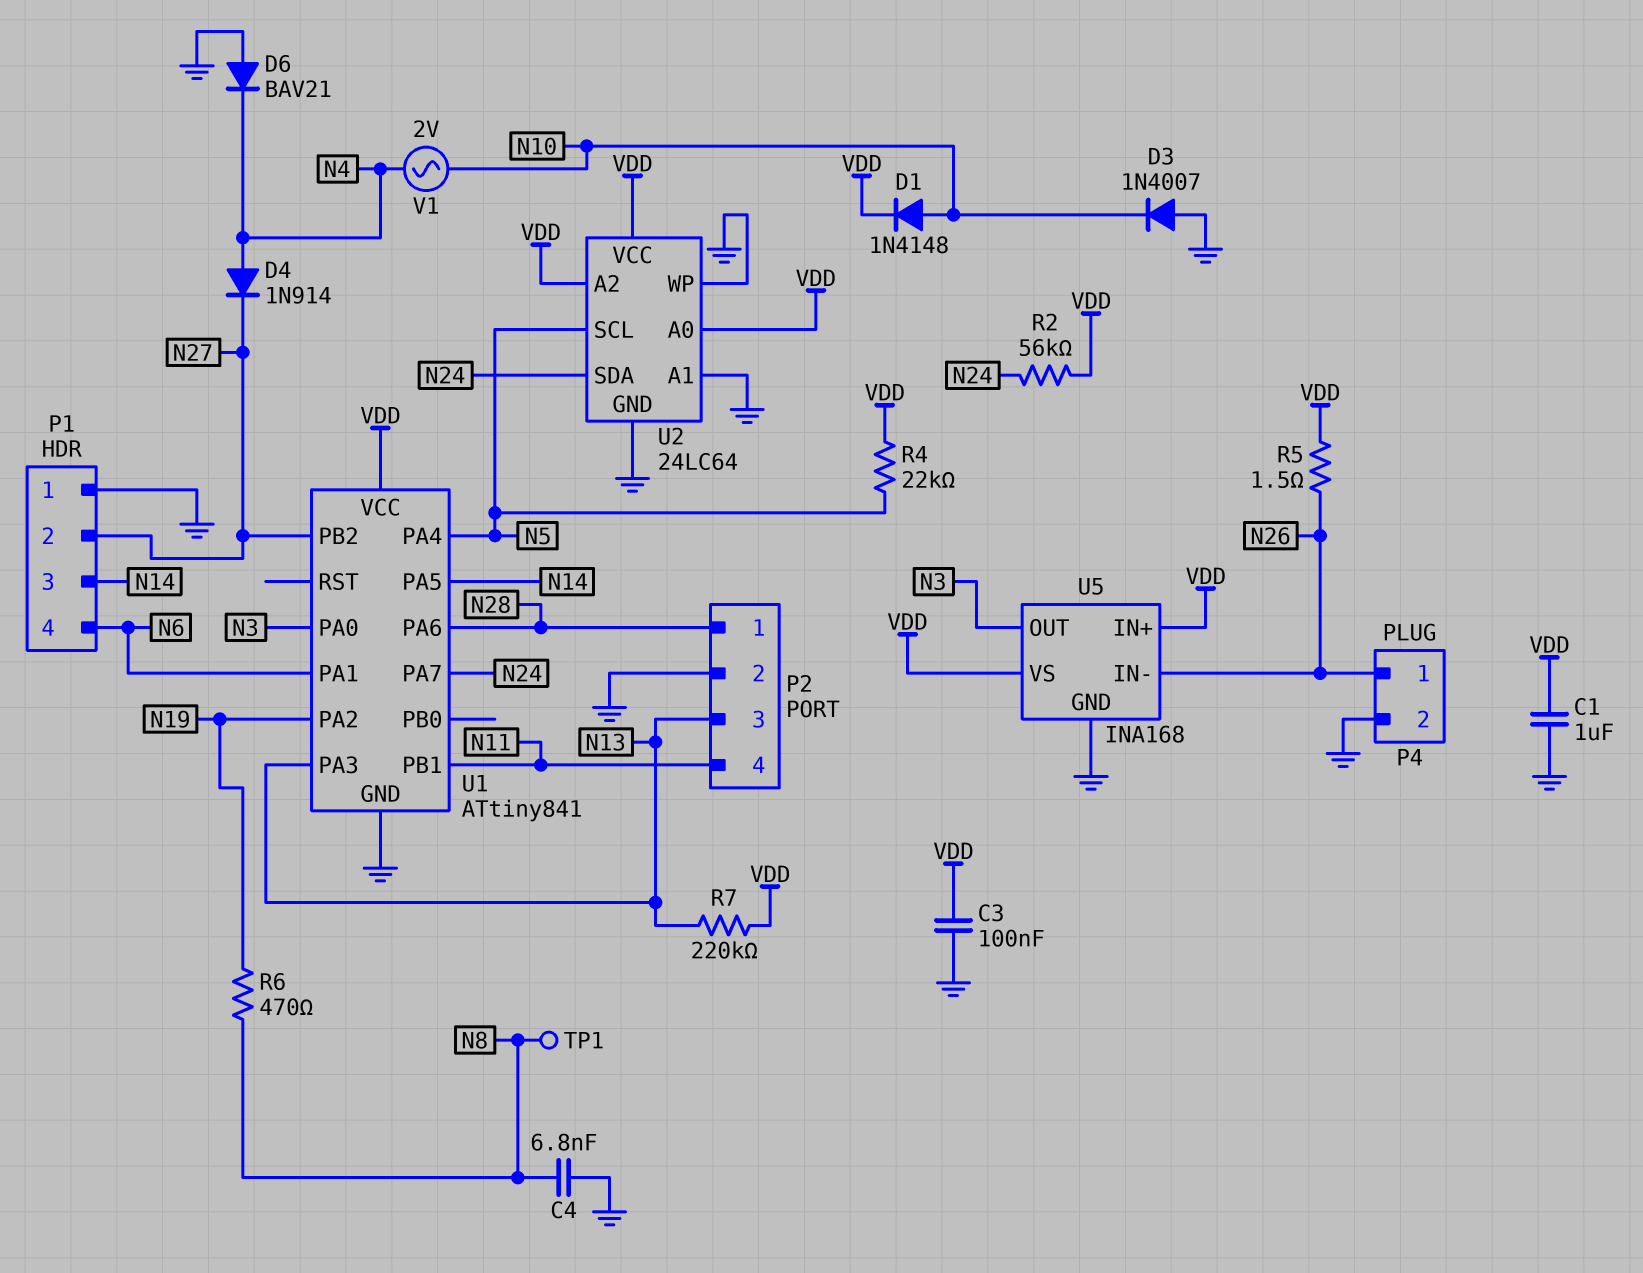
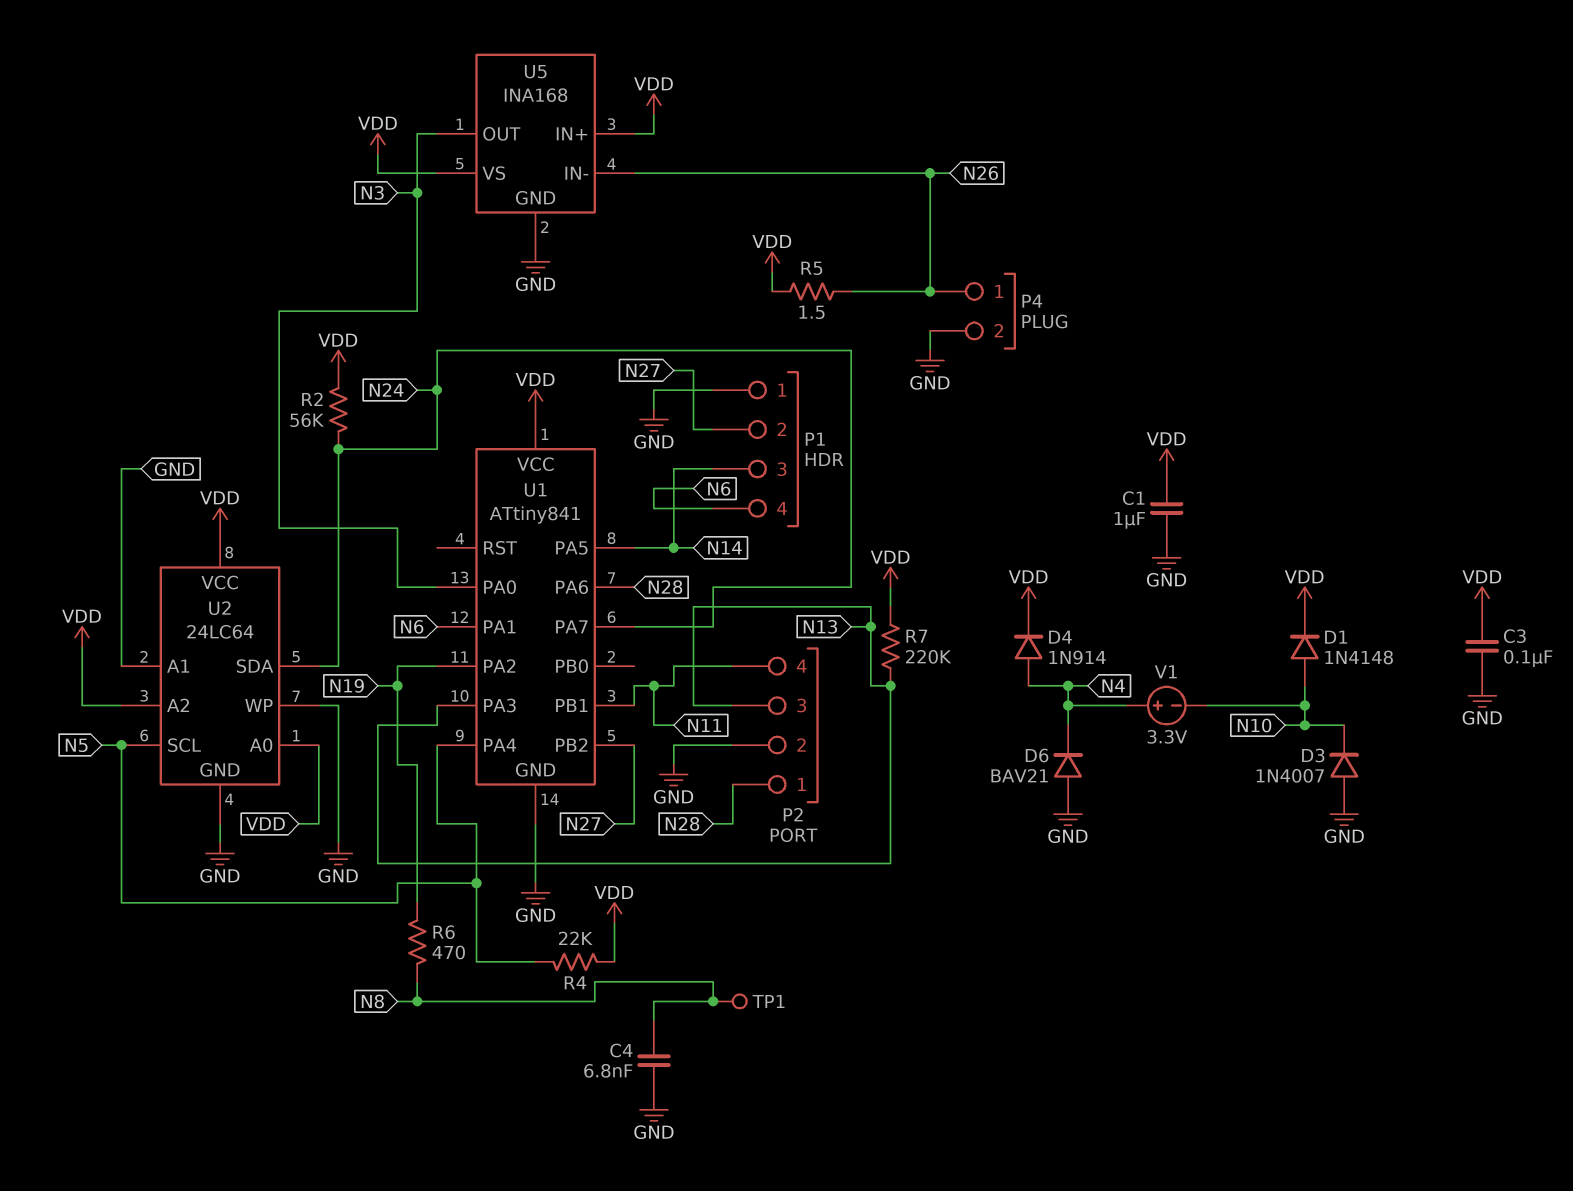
D4: diode 1N914 (A N4, K N27) -> diode 1N914 (A N4, K VDD)
V1: AC 2V (N4, N10) -> 3.3V (plus N4, minus N10)

